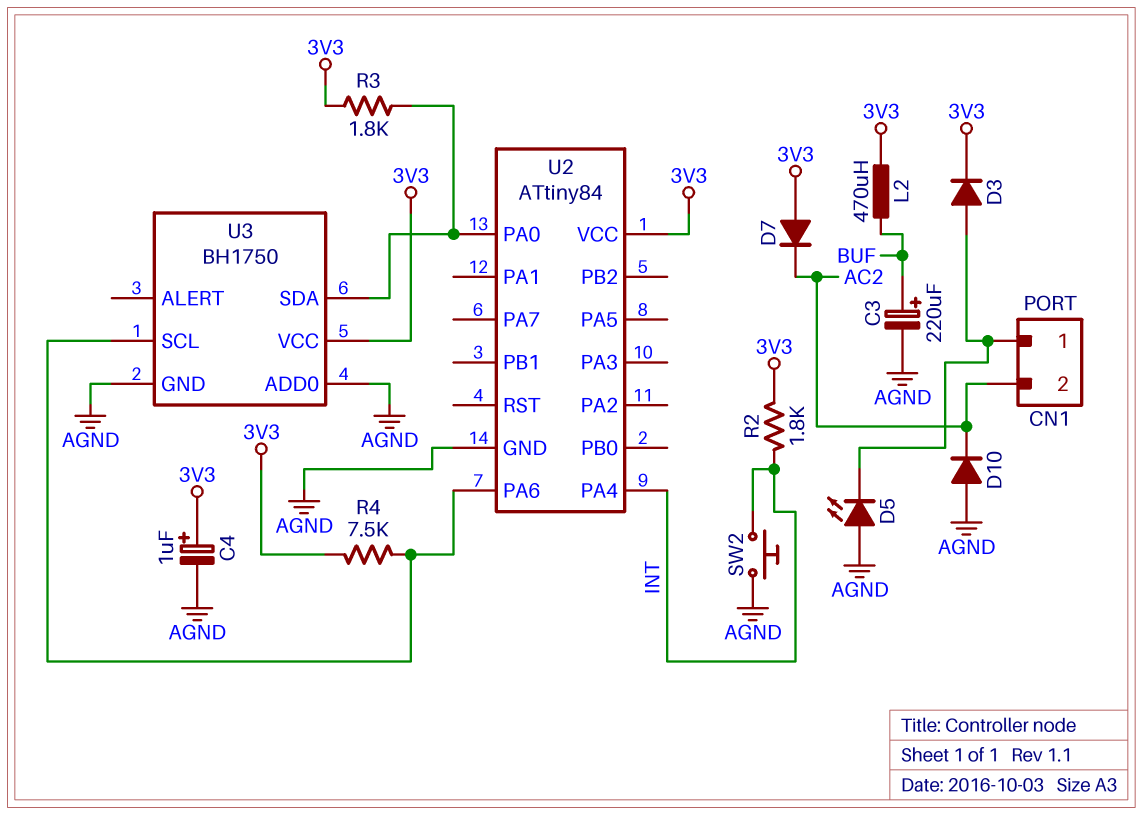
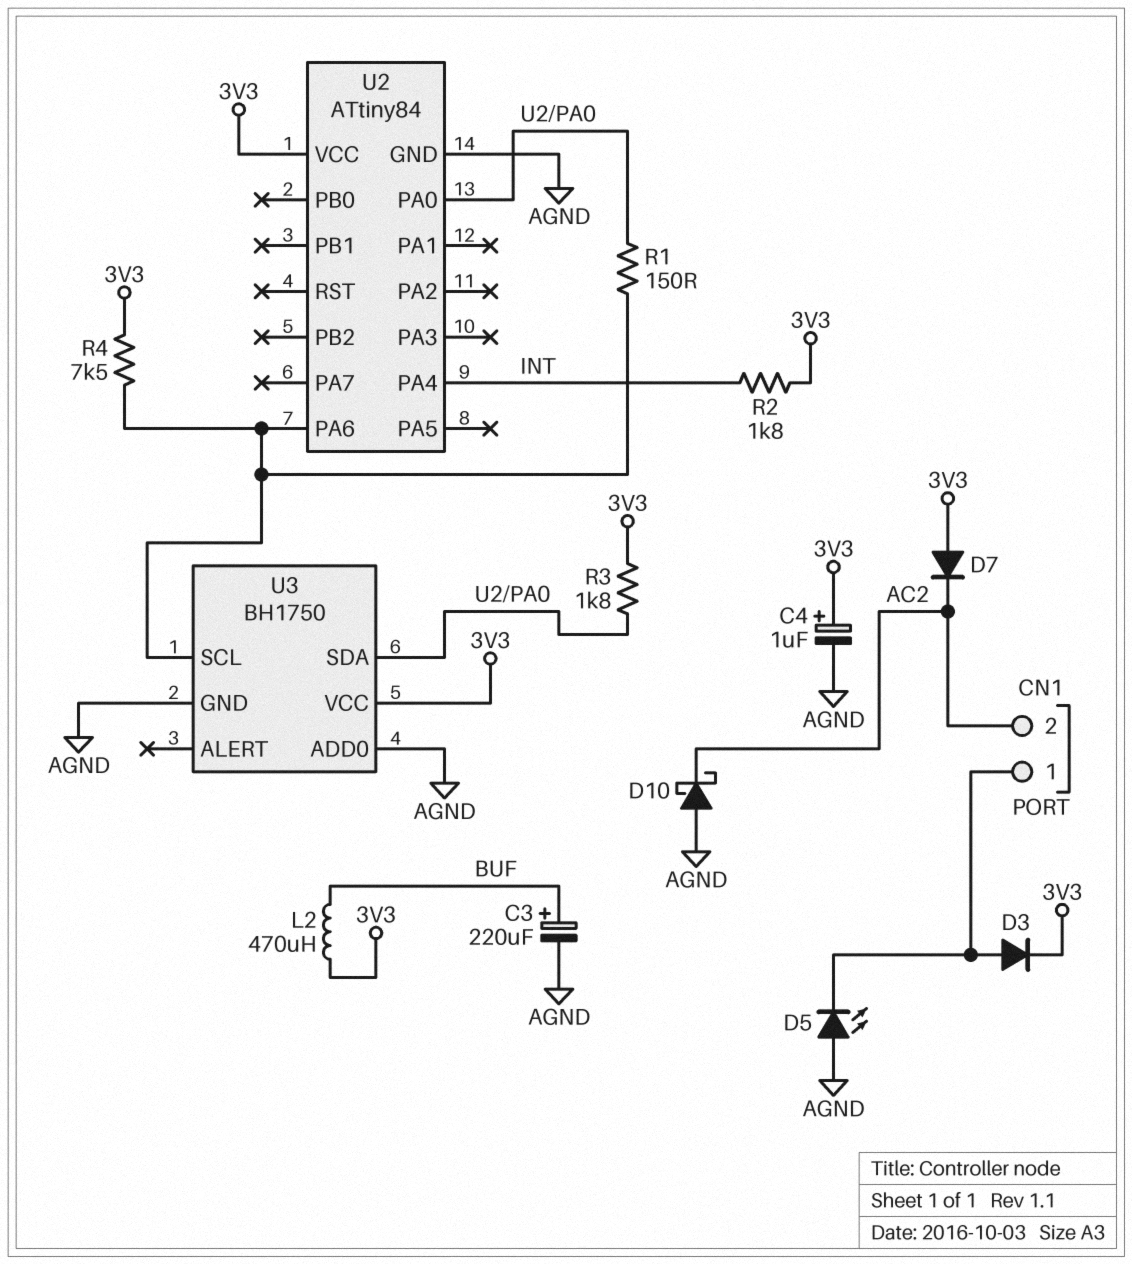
D10: diode (A AGND, K AC2) -> schottky (A AGND, K AC2)
R1: none -> 150 (U2/PA0, U2/PA6)
SW2: button (AGND, INT) -> none

